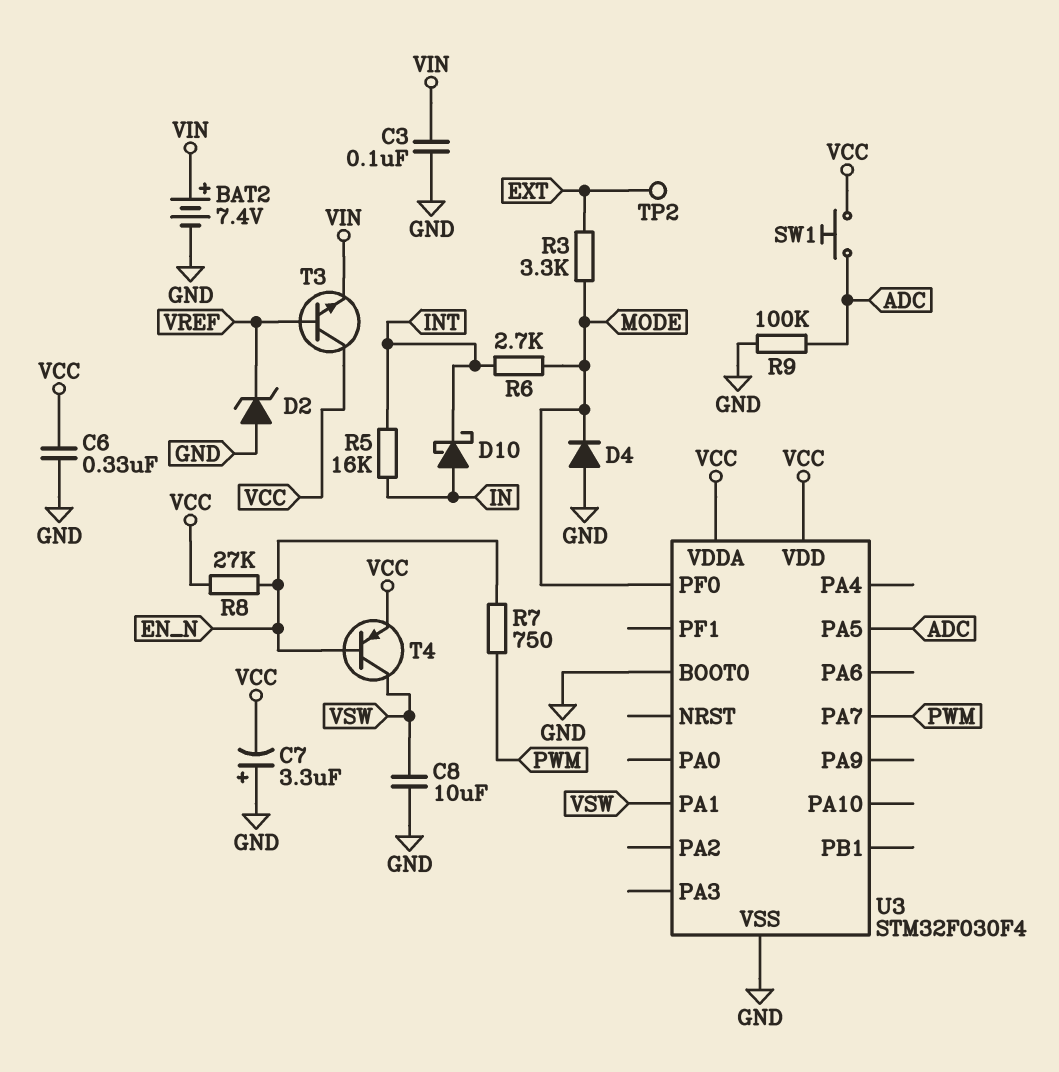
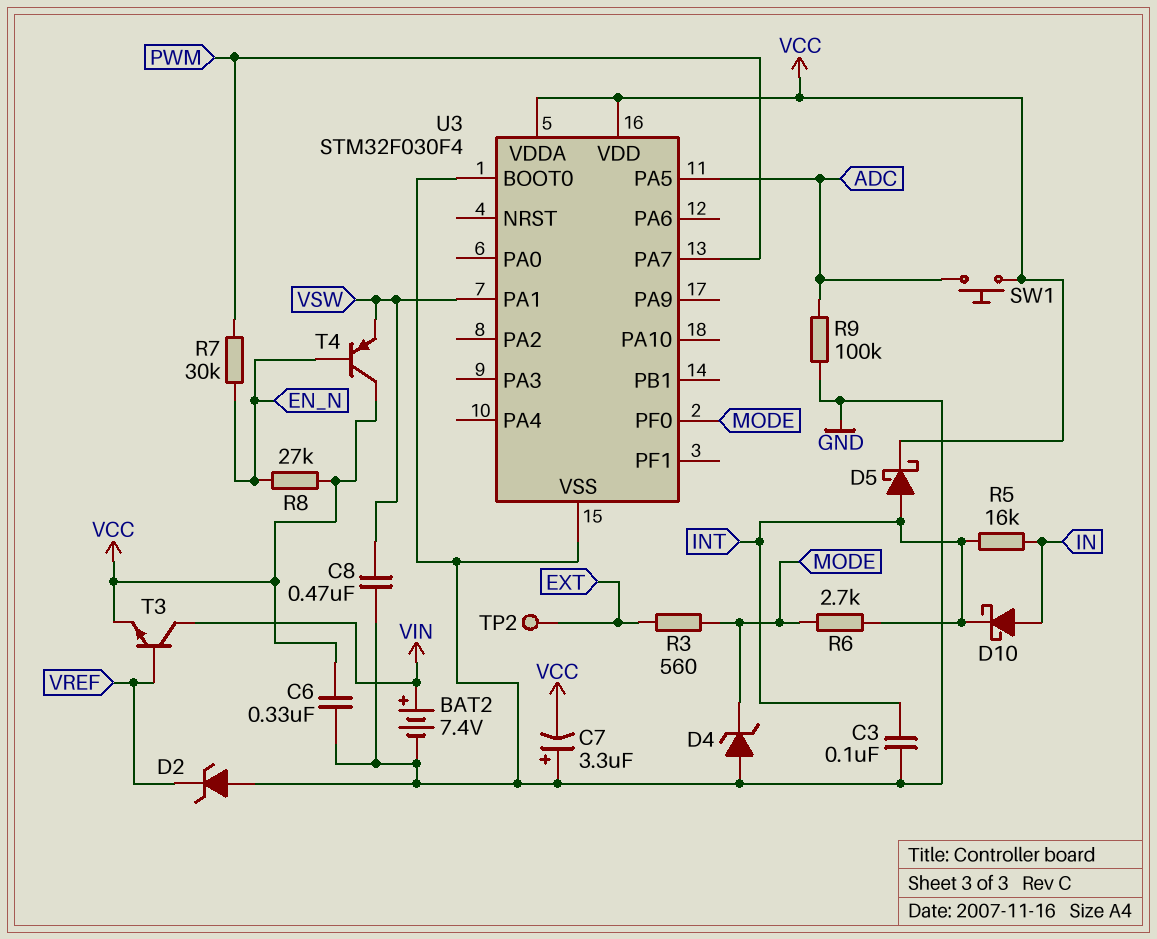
C3: 100nF (GND, VIN) -> 100nF (GND, INT)
C8: 10uF (GND, VSW) -> 470nF (GND, VSW)
D4: diode (A GND, K MODE) -> zener (A GND, K MODE)
D5: none -> schottky (A INT, K VCC)
R3: 3.3k (EXT, MODE) -> 560 (EXT, MODE)
R7: 750 (EN_N, PWM) -> 30k (EN_N, PWM)
T3: NPN (B VREF, C VCC, E VIN) -> NPN (B VREF, C VIN, E VCC)
T4: PNP (B EN_N, C VSW, E VCC) -> PNP (B EN_N, C VCC, E VSW)

